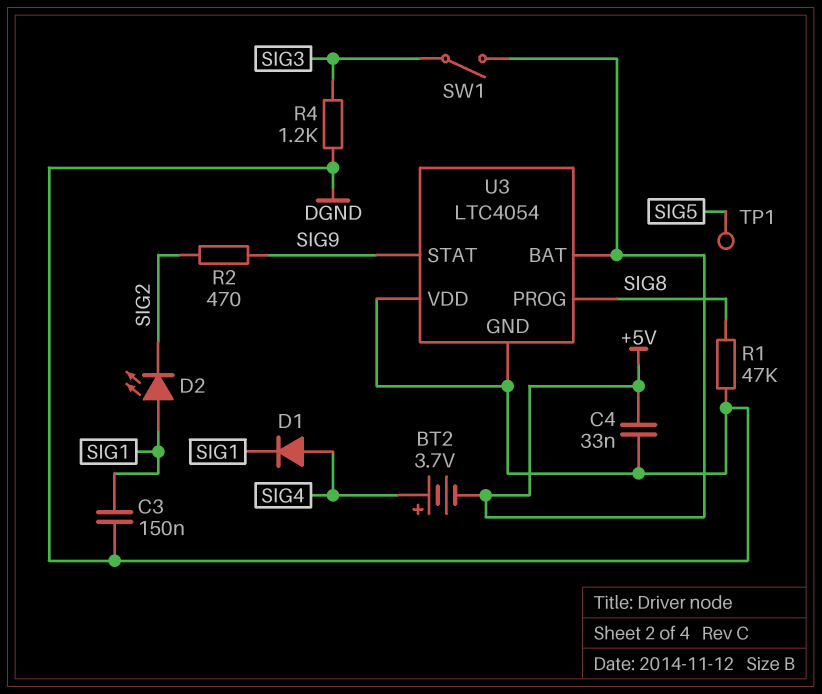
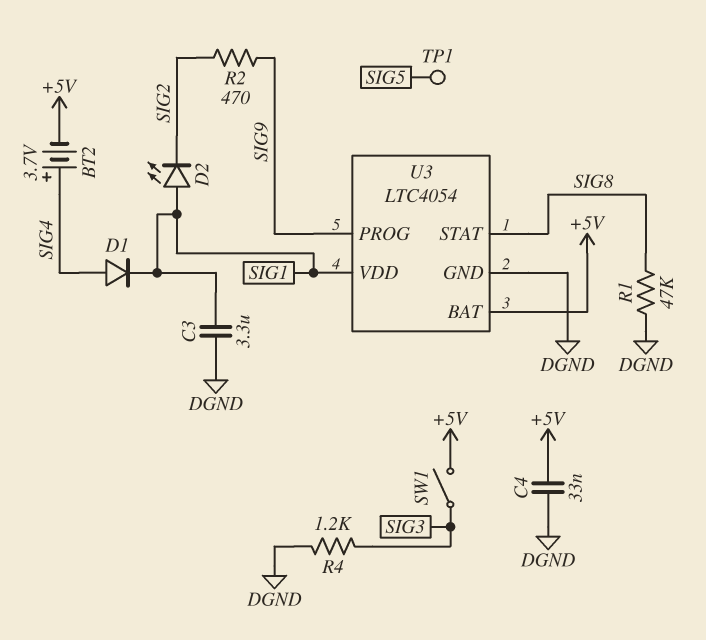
C3: 150nF (DGND, SIG1) -> 3.3uF (DGND, SIG1)
U3 pin PROG: SIG8 -> SIG9
U3 pin STAT: SIG9 -> SIG8
U3 pin VDD: DGND -> SIG1

